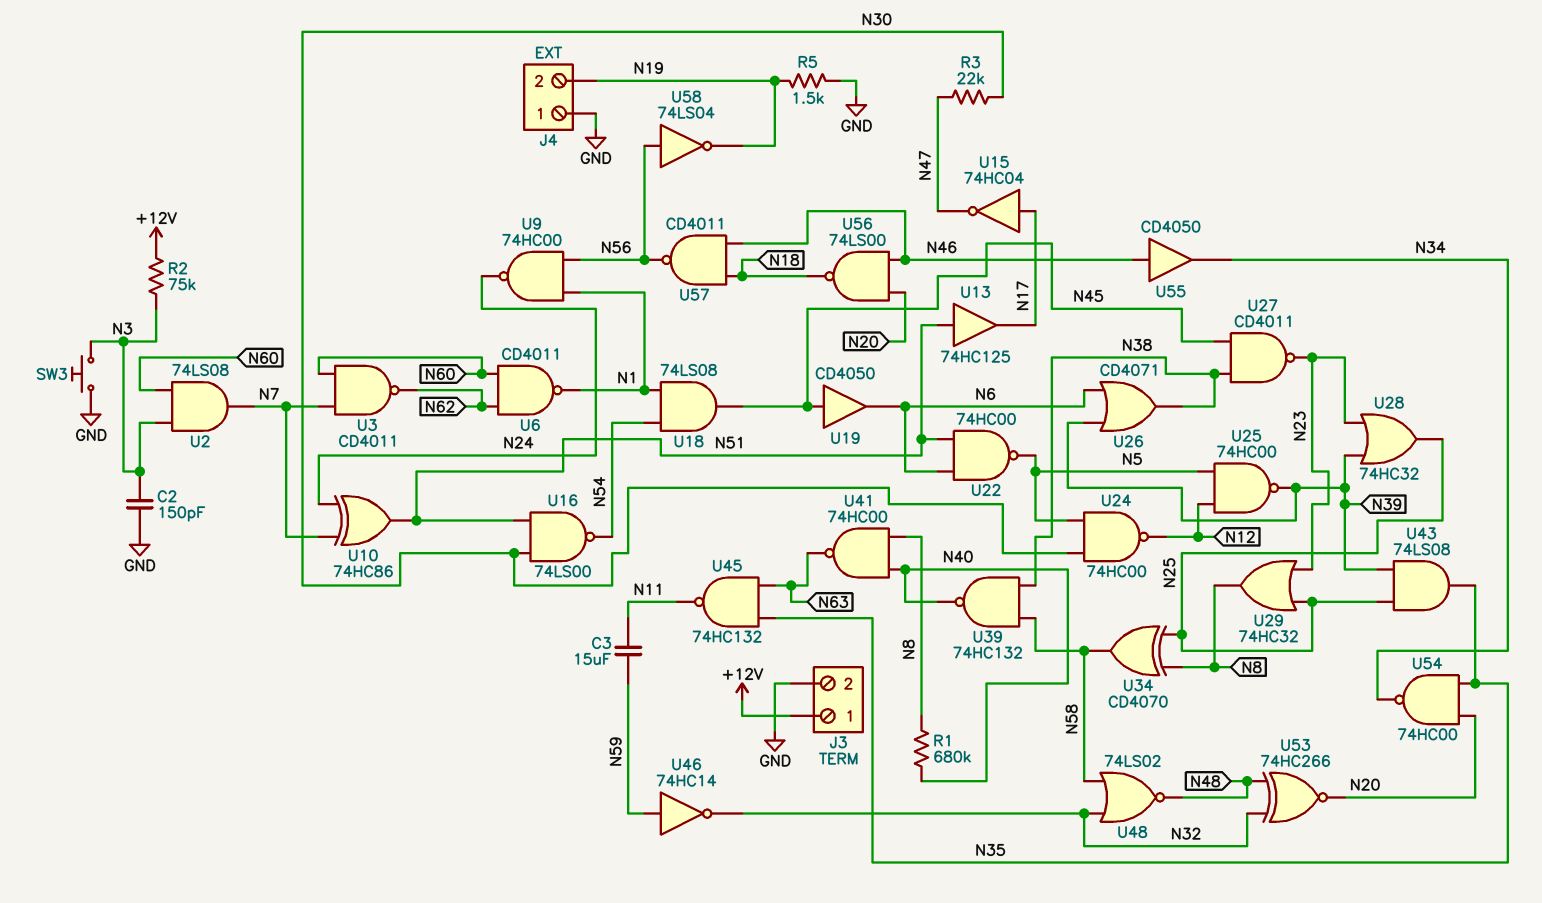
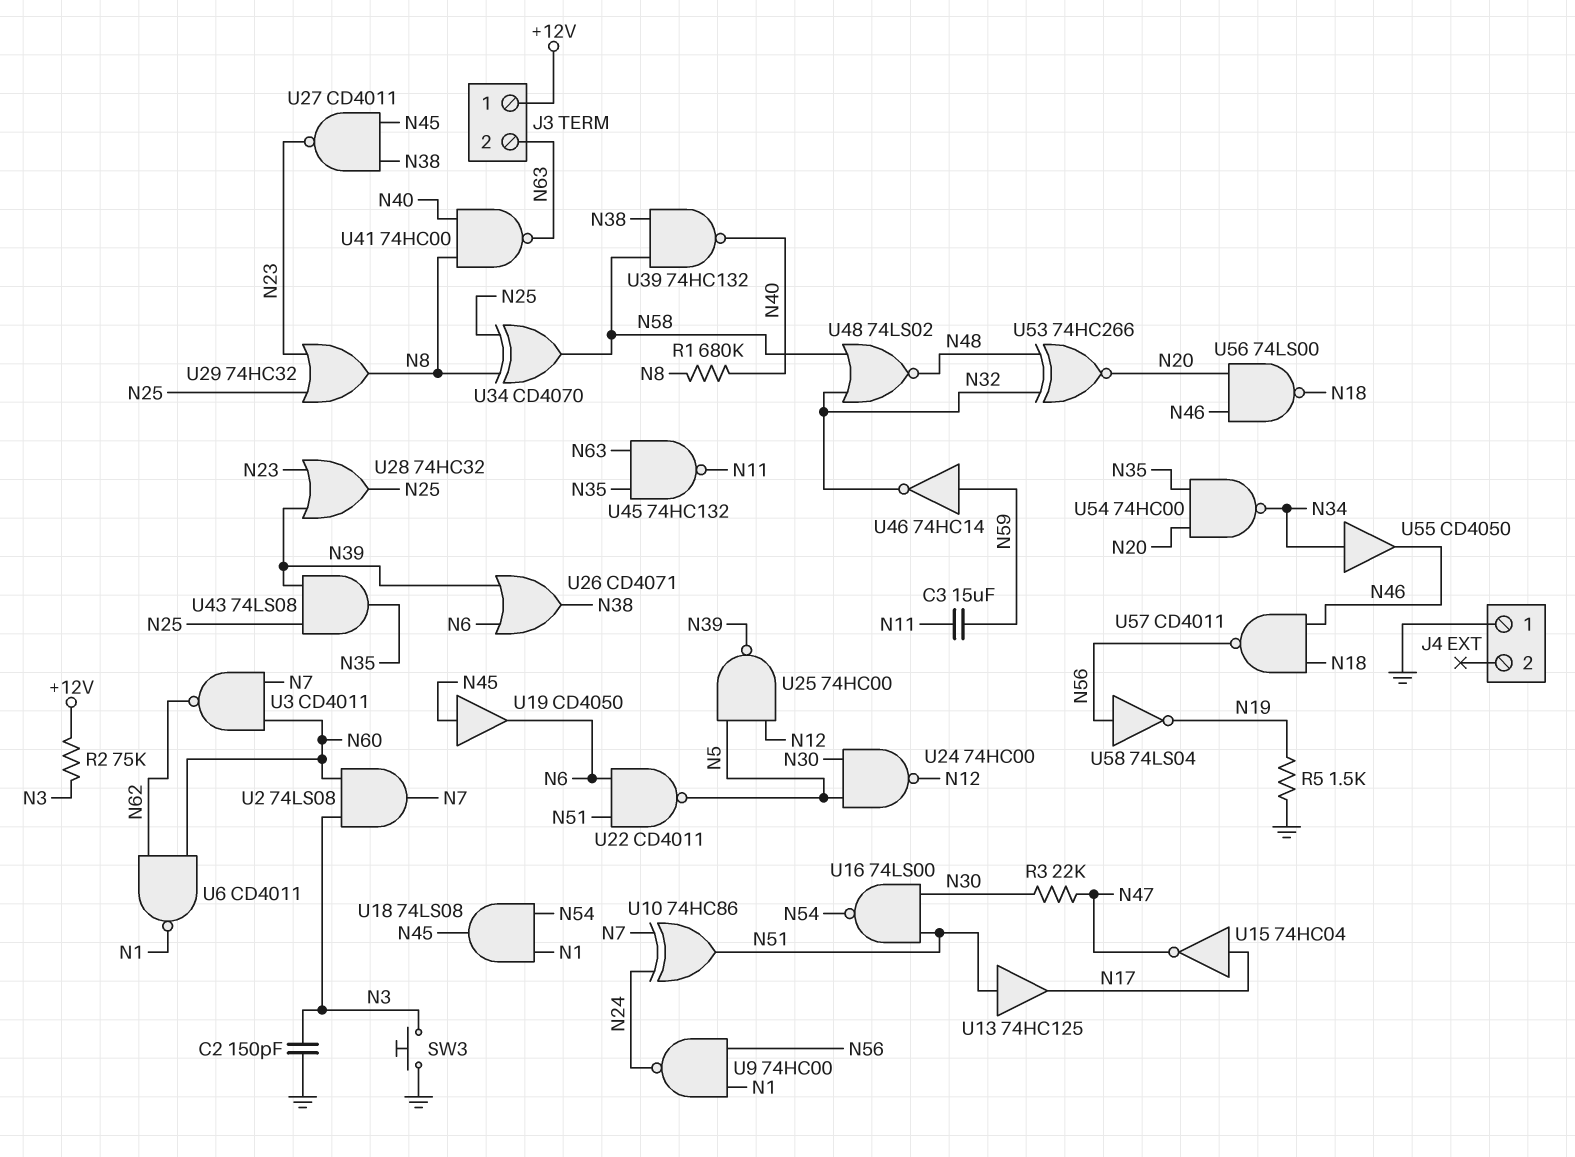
J3 pin 2: GND -> N63
J4 pin 2: N19 -> none
U22: NAND 74HC00 (in N6, in N51, out N5) -> NAND CD4011 (in N6, in N51, out N5)
U55: buffer CD4050 (in N46, out N34) -> buffer CD4050 (in N34, out N46)

